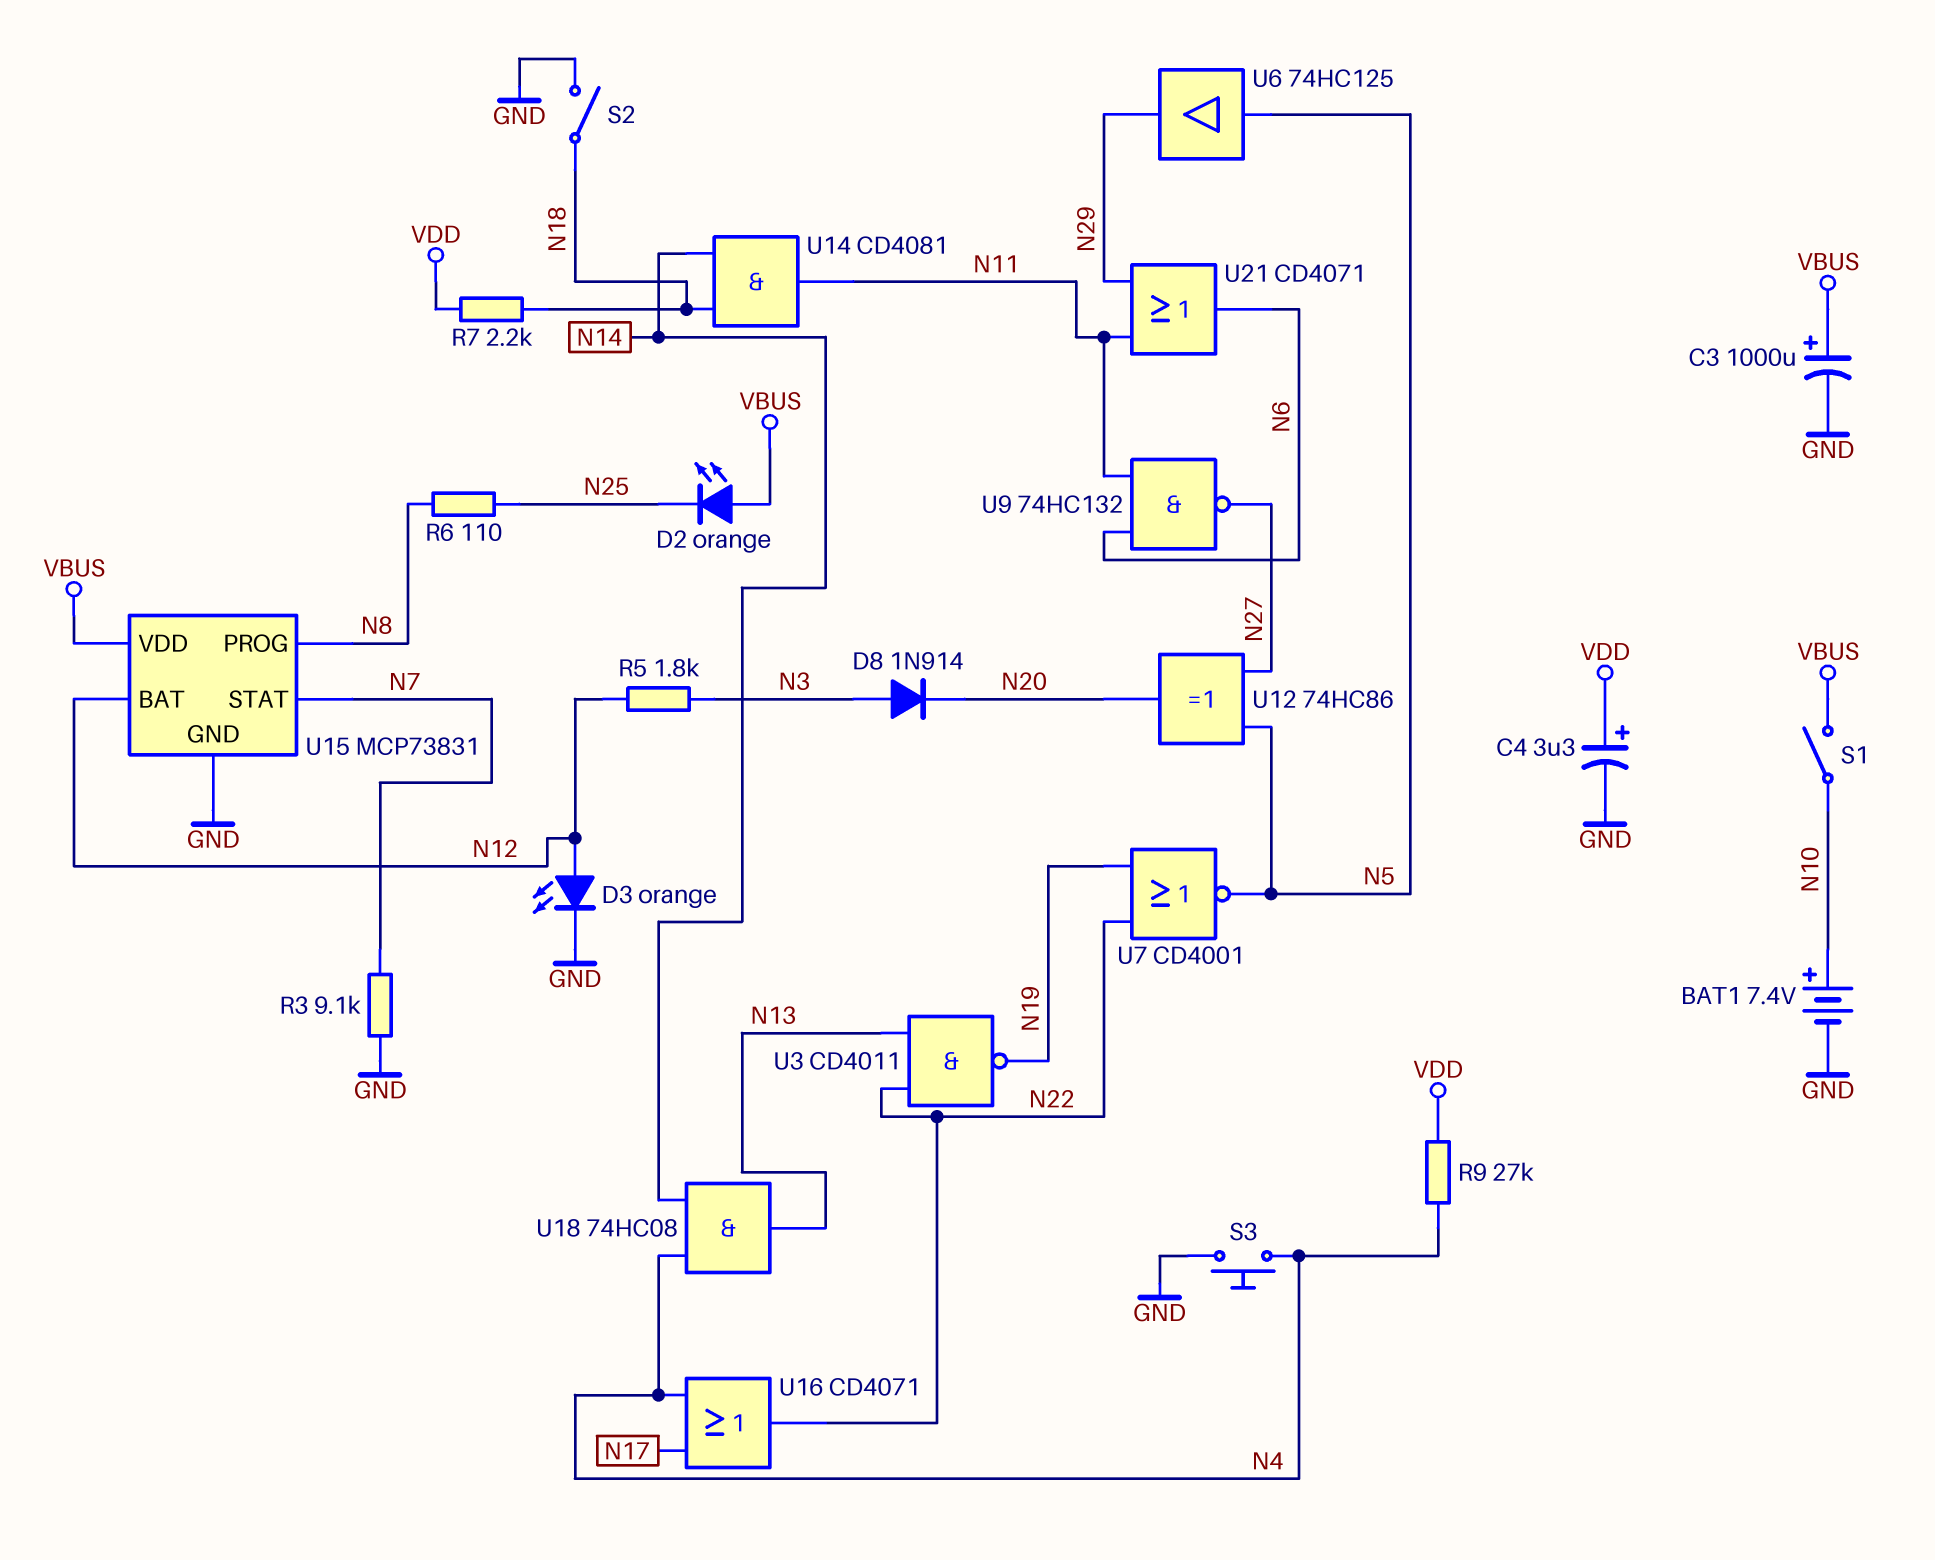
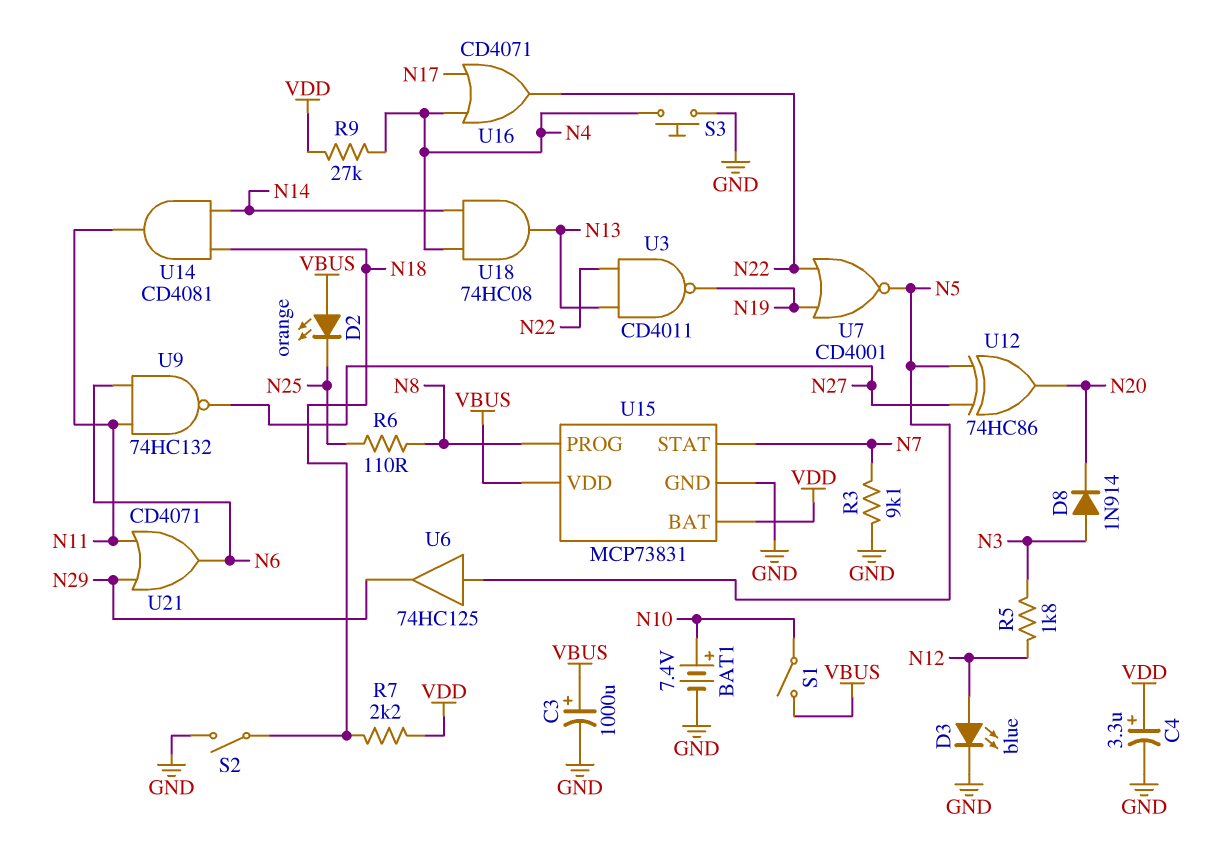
D3: LED orange (A N12, K GND) -> LED blue (A N12, K GND)
U15 pin BAT: N12 -> VDD

